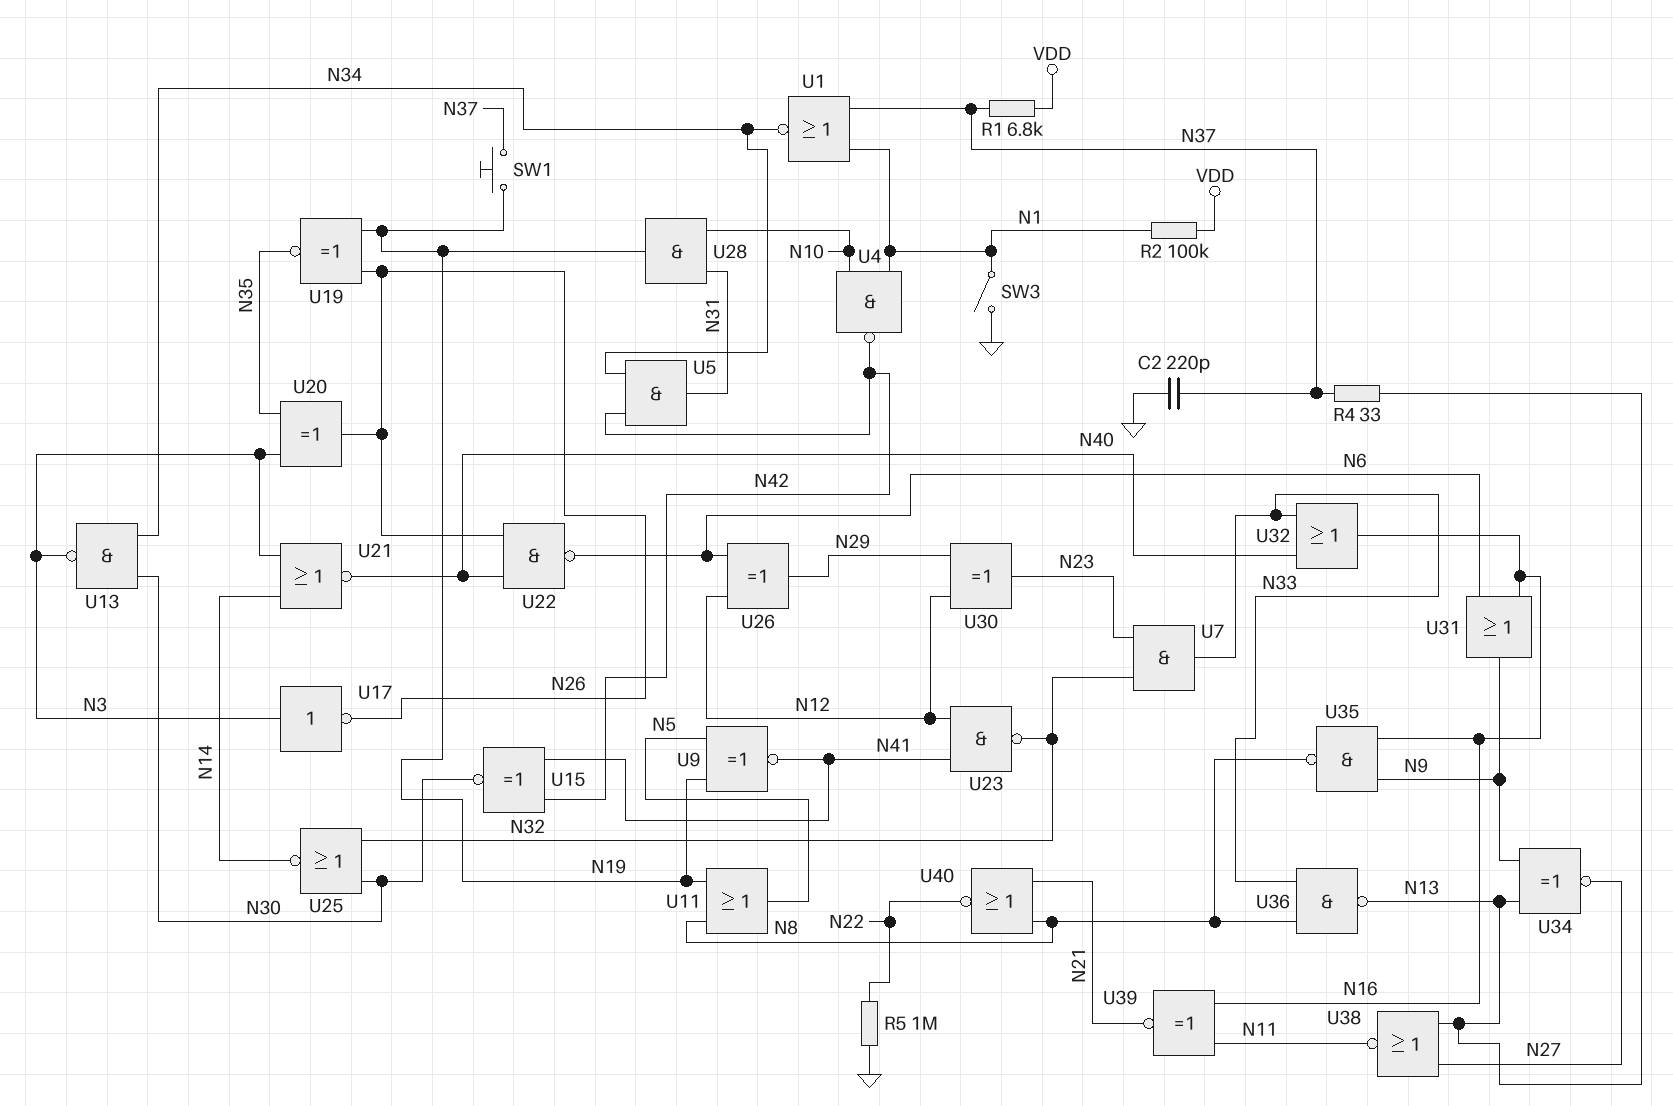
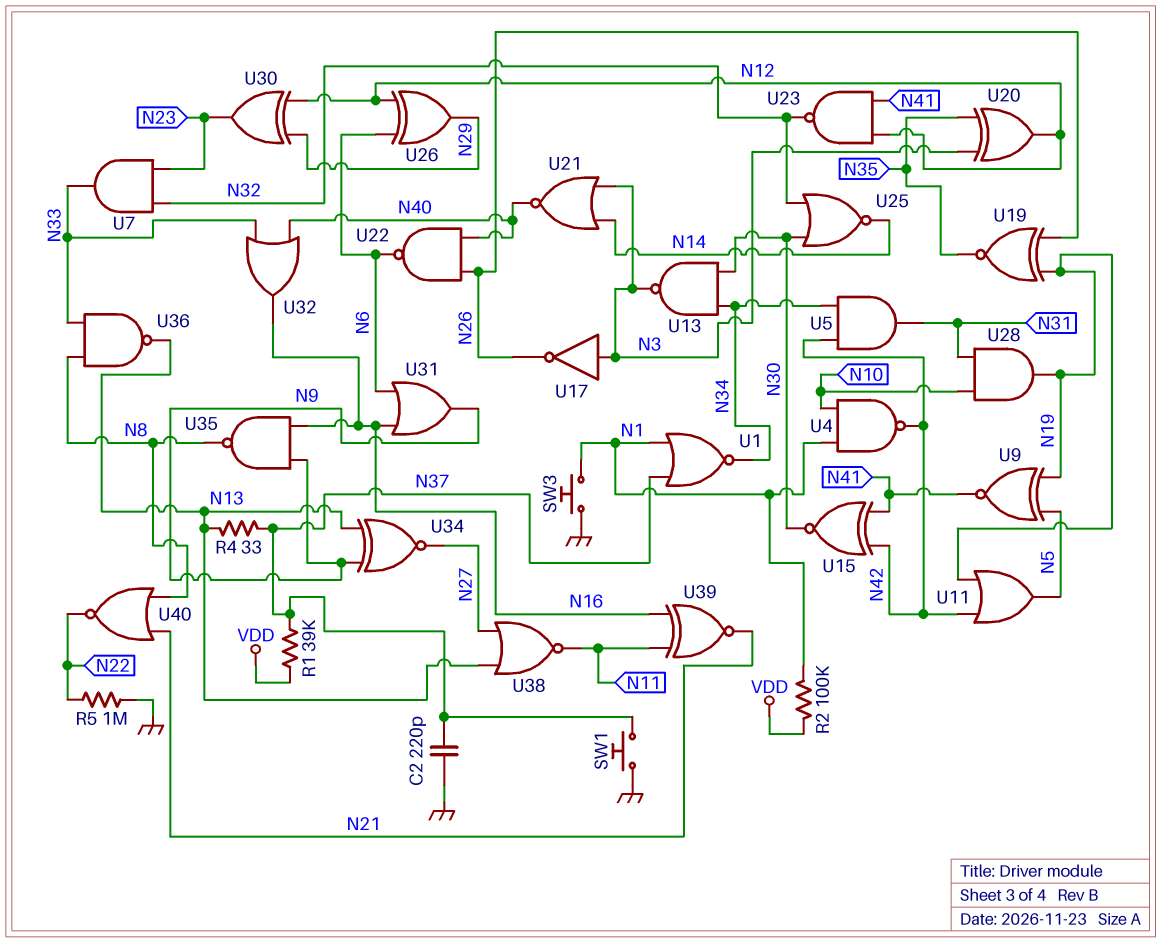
R1: 6.8k (N37, VDD) -> 39k (N37, VDD)
SW1: button (N19, N37) -> button (GND, N37)
SW3: switch (GND, N1) -> button (GND, N1)
U11: OR (in N8, in N19, out N5) -> OR (in N19, in N42, out N5)
U20: XOR (in N3, in N35, out N26) -> XOR (in N3, in N35, out N12)

